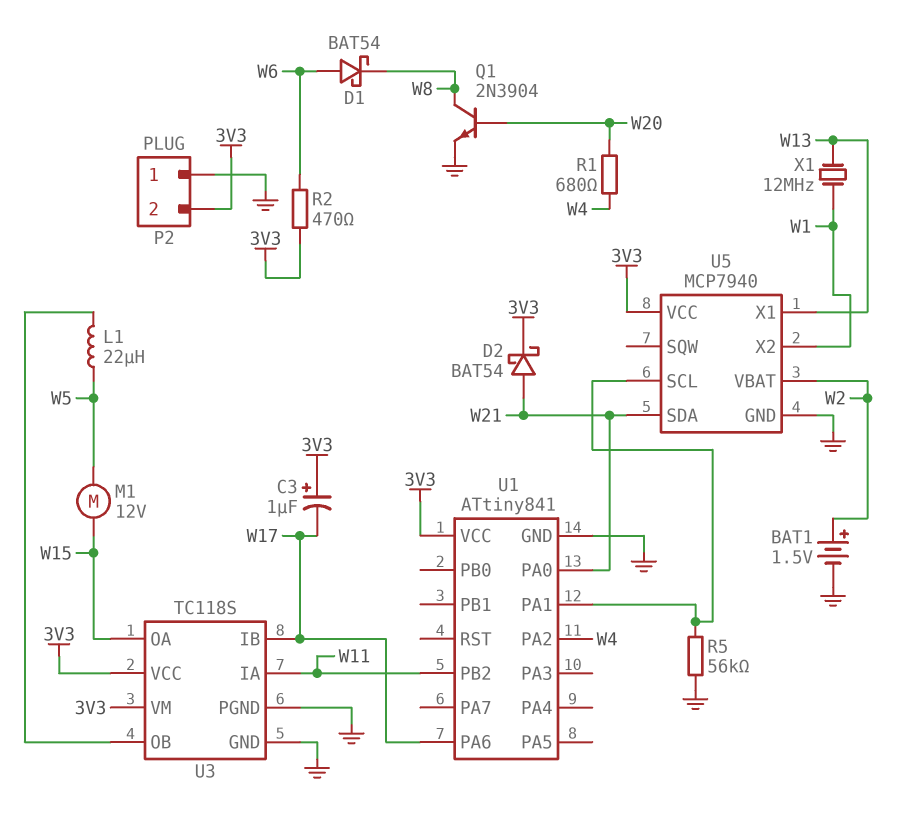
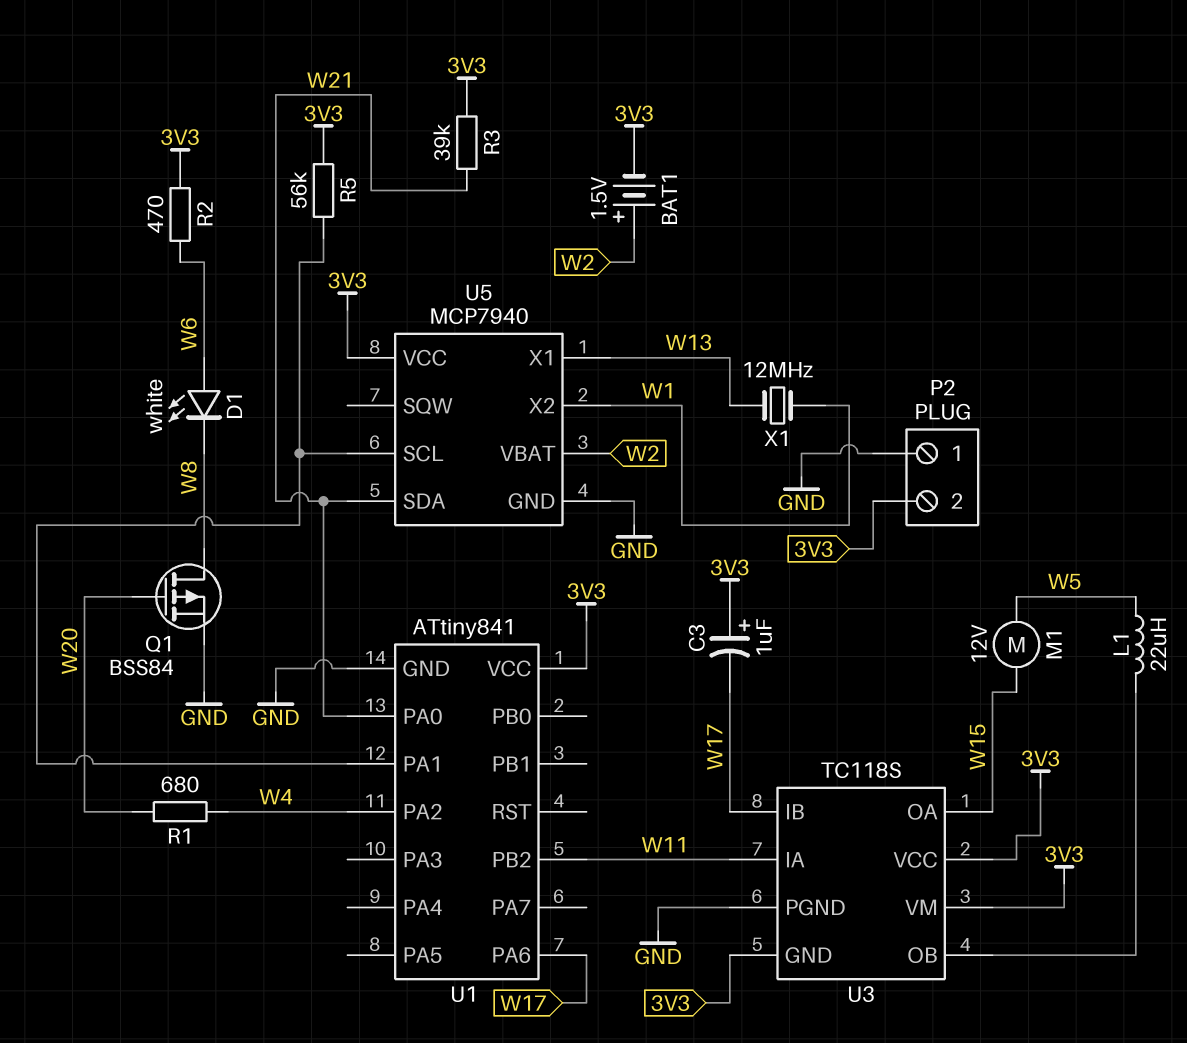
BAT1: 1.5V (plus W2, minus GND) -> 1.5V (plus W2, minus 3V3)
D1: schottky BAT54 (A W6, K W8) -> LED white (A W6, K W8)
D2: schottky BAT54 (A W21, K 3V3) -> none
Q1: NPN 2N3904 (B W20, C W8, E GND) -> PMOS BSS84 (G W20, D W8, S GND)
R3: none -> 39k (3V3, W21)
R5: 56k (GND, U1/PA1) -> 56k (3V3, U1/PA1)
U3 pin GND: GND -> 3V3

